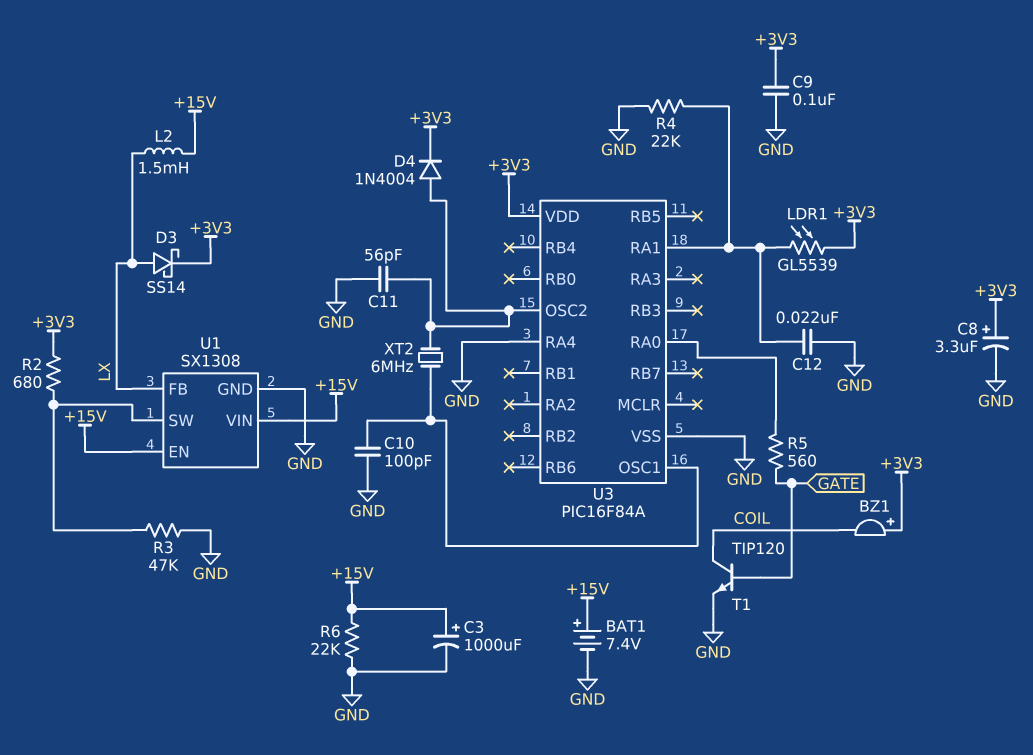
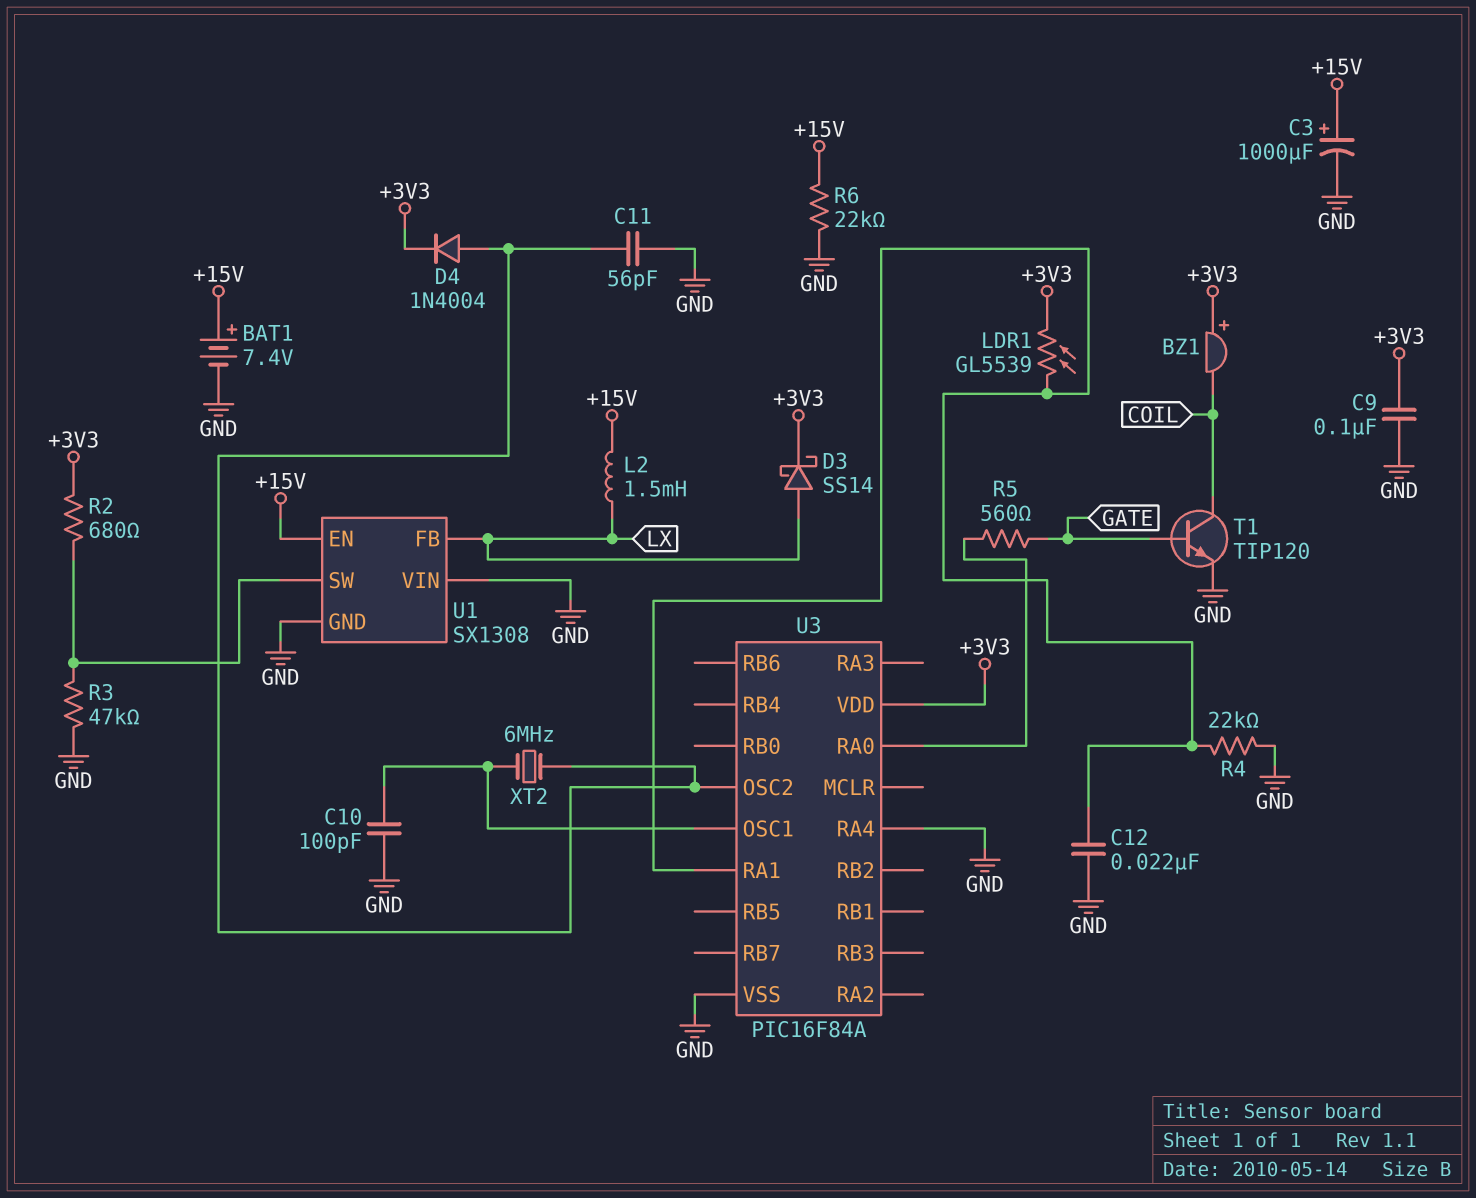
C8: 3.3uF (plus +3V3, minus GND) -> none
U1 pin VIN: +15V -> GND

